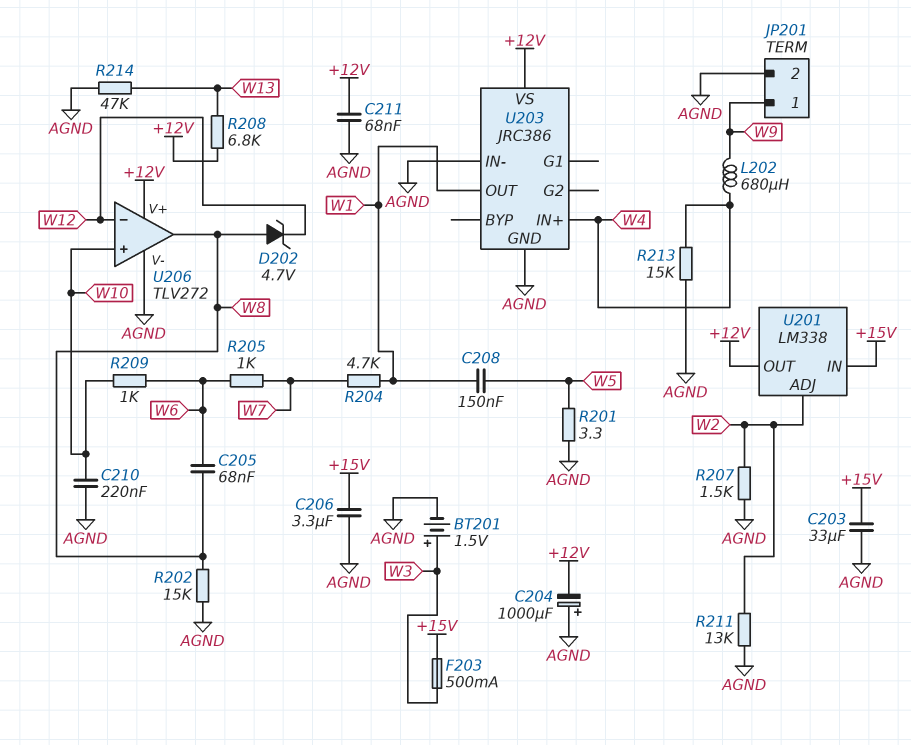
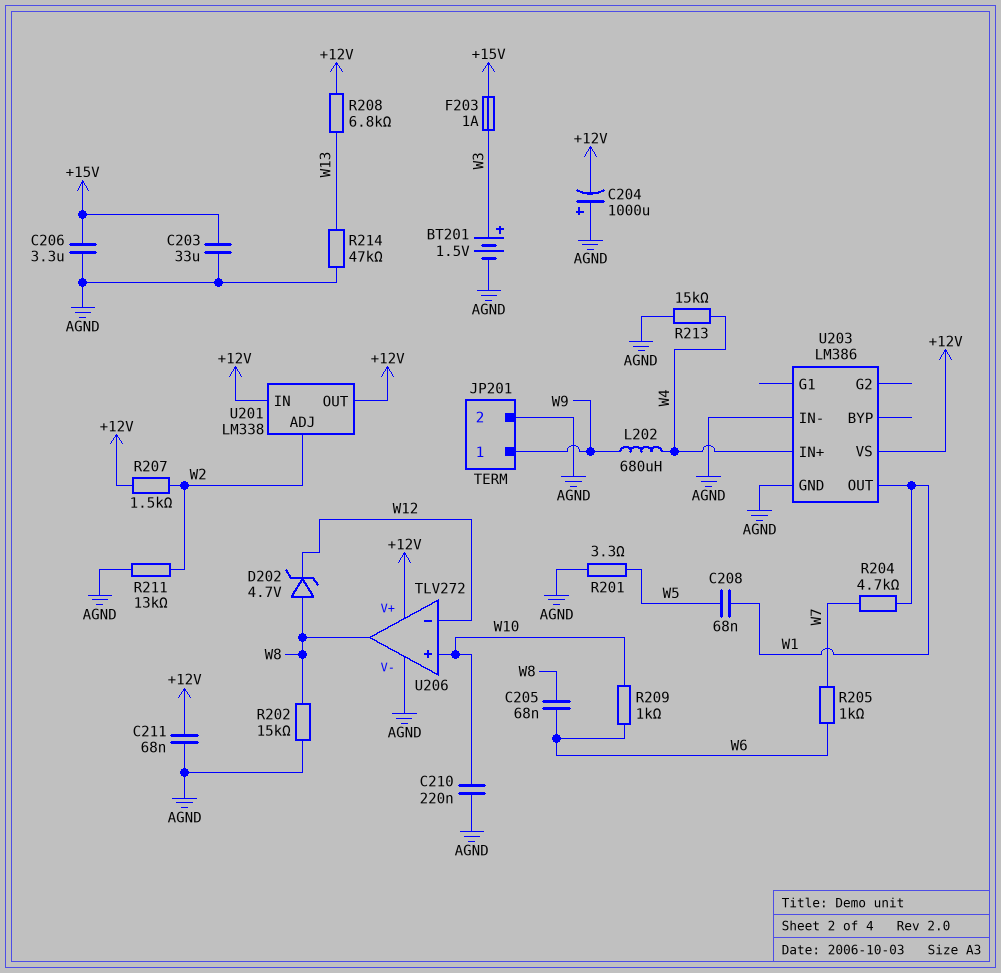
C208: 150nF (W1, W5) -> 68nF (W1, W5)
F203: 500mA (+15V, W3) -> 1A (+15V, W3)
R207: 1.5k (AGND, W2) -> 1.5k (+12V, W2)
U201 pin IN: +15V -> +12V
U203: JRC386 -> LM386

